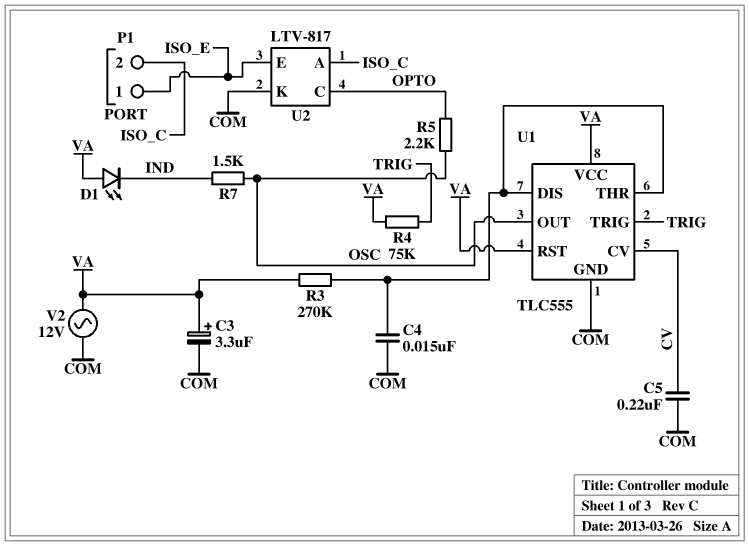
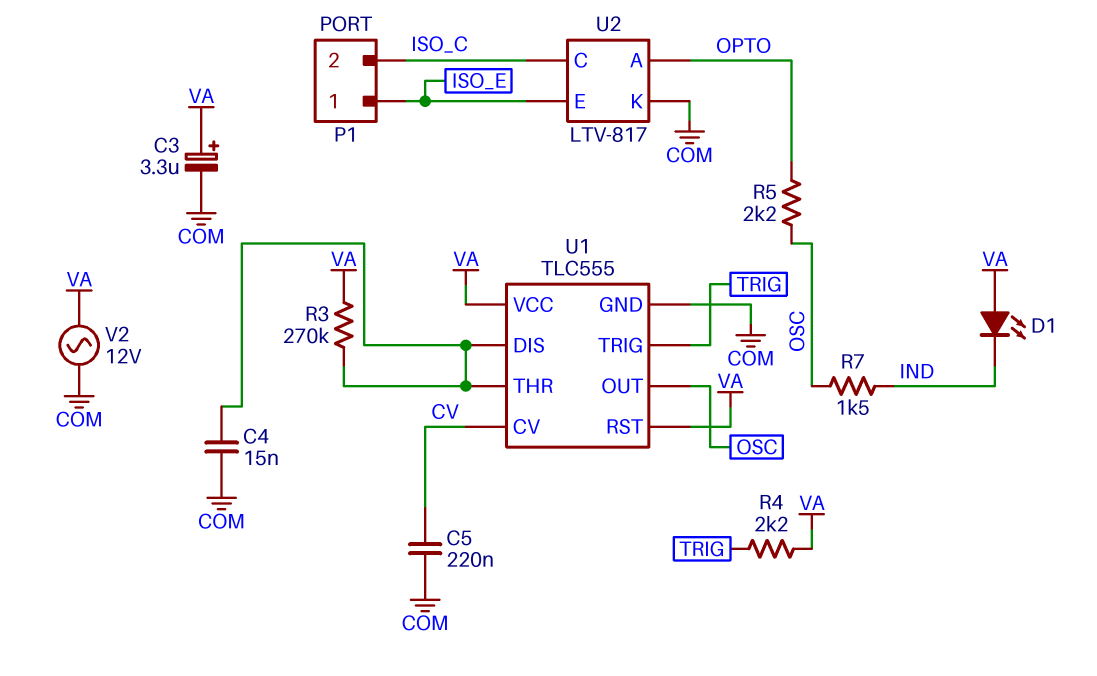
R4: 75k (TRIG, VA) -> 2.2k (TRIG, VA)
U2 pin A: ISO_C -> OPTO
U2 pin C: OPTO -> ISO_C

